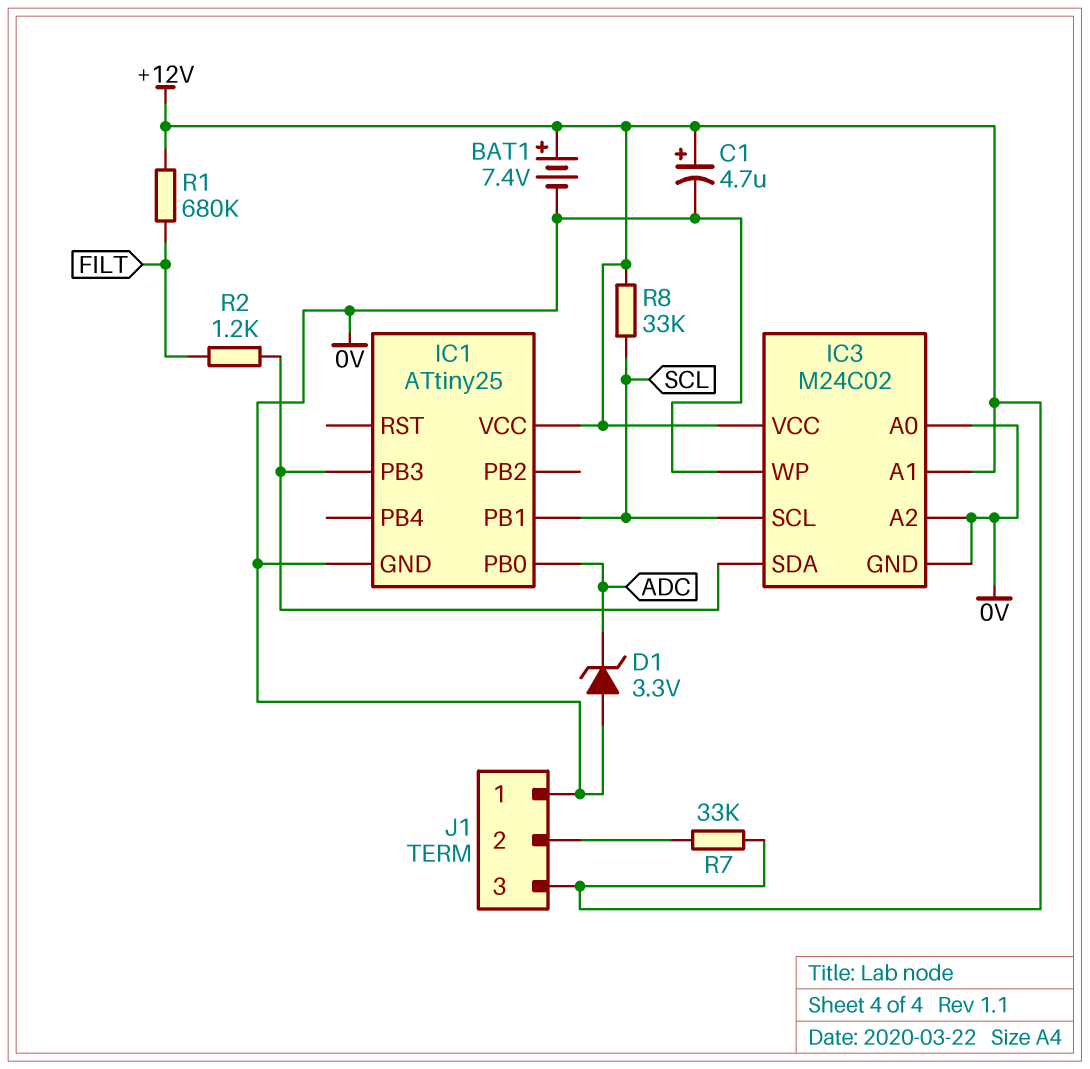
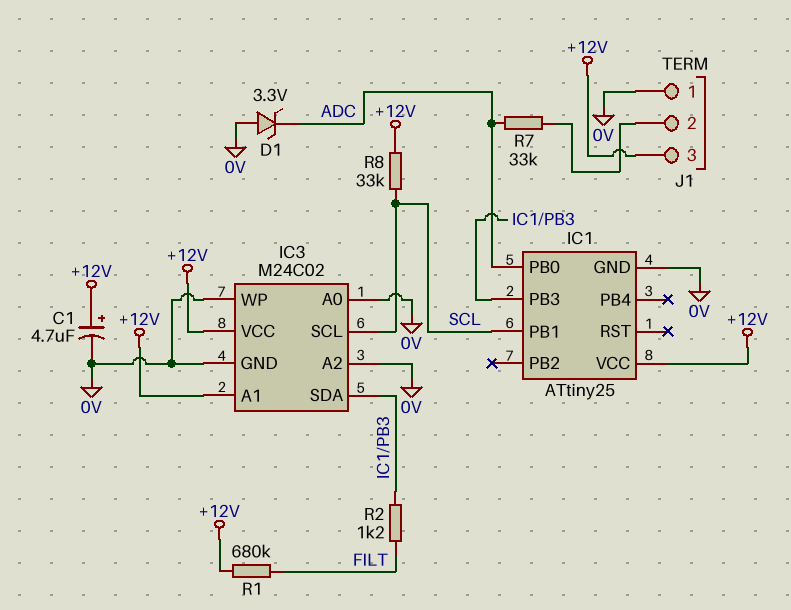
BAT1: 7.4V (plus +12V, minus 0V) -> none
R7: 33k (+12V, J1/2) -> 33k (ADC, J1/2)

